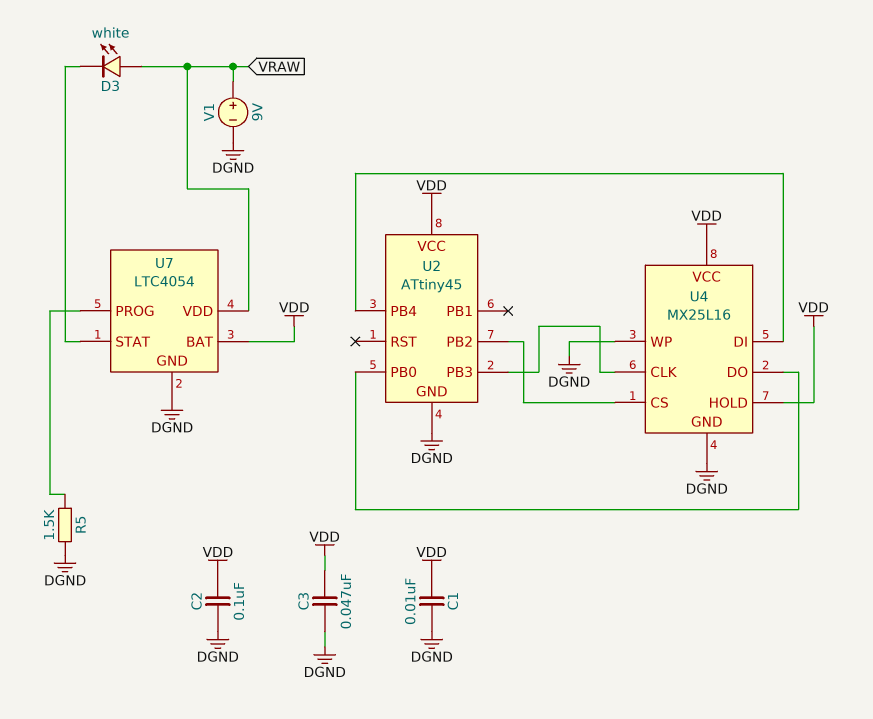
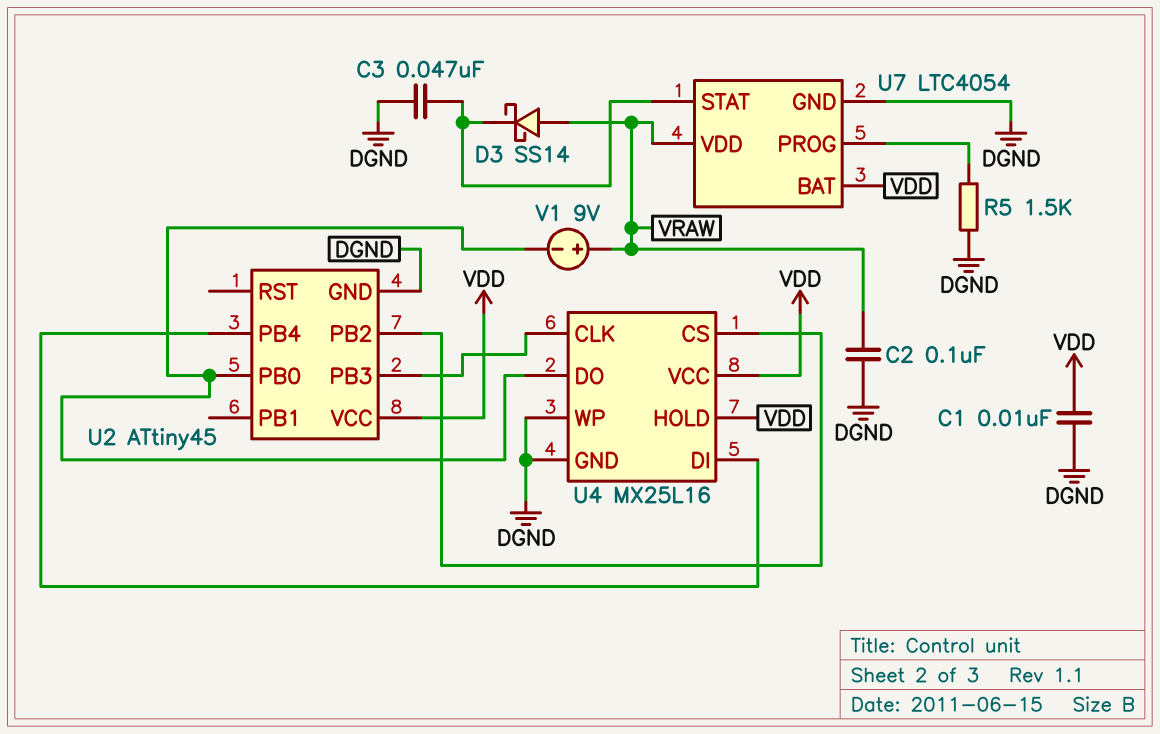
C2: 100nF (DGND, VDD) -> 100nF (DGND, VRAW)
C3: 47nF (DGND, VDD) -> 47nF (DGND, U7/STAT)
D3: LED white (A VRAW, K U7/STAT) -> schottky SS14 (A VRAW, K U7/STAT)
V1: 9V (plus VRAW, minus DGND) -> 9V (plus VRAW, minus U2/PB0)

